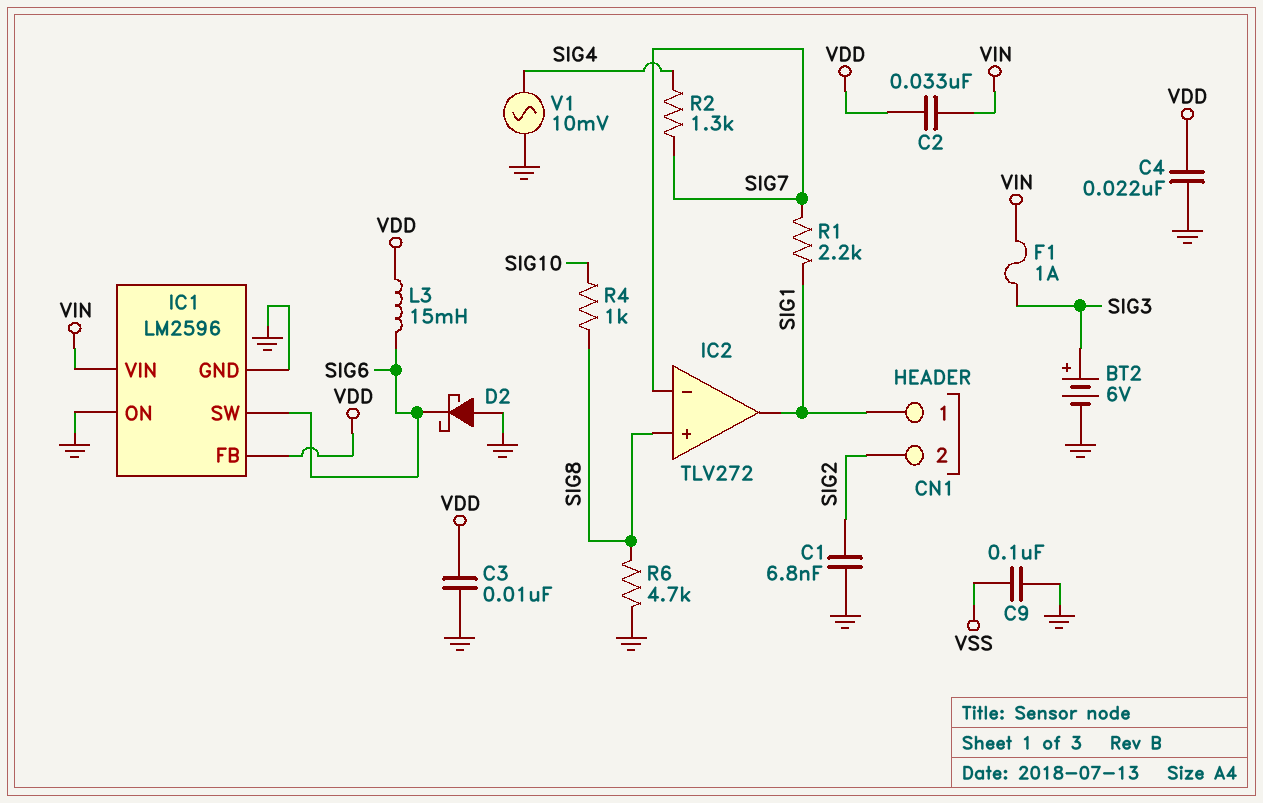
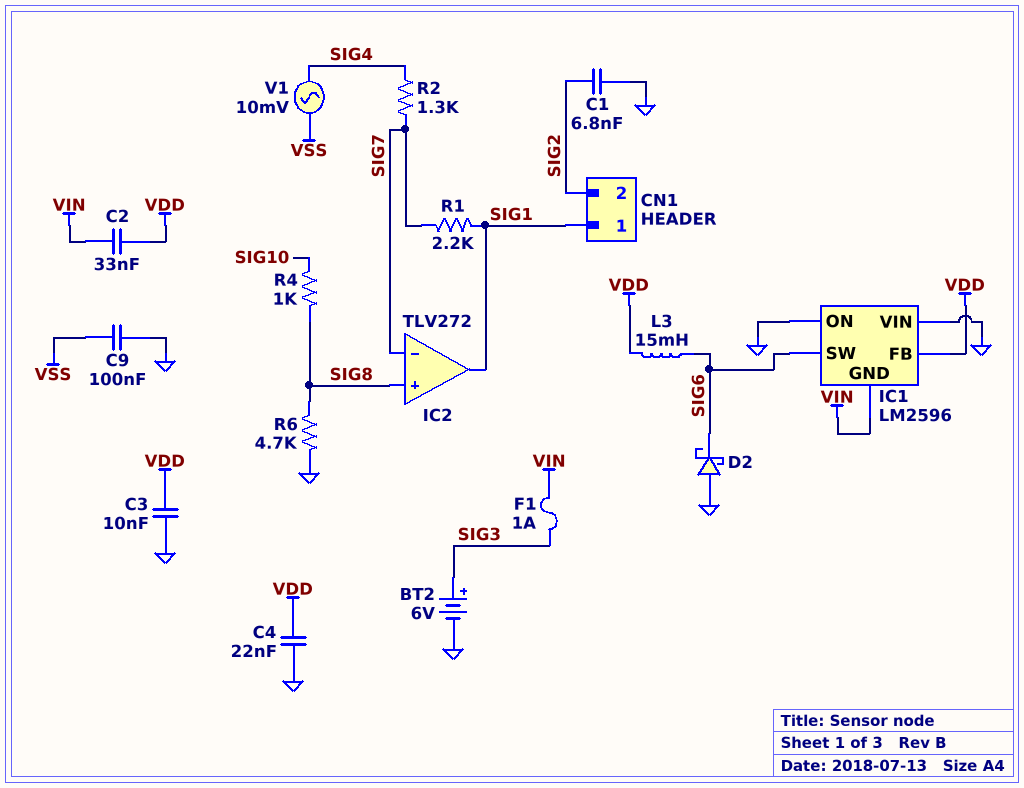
IC1 pin GND: GND -> VIN
IC1 pin VIN: VIN -> GND
V1: AC 10mV (GND, SIG4) -> AC 10mV (SIG4, VSS)

